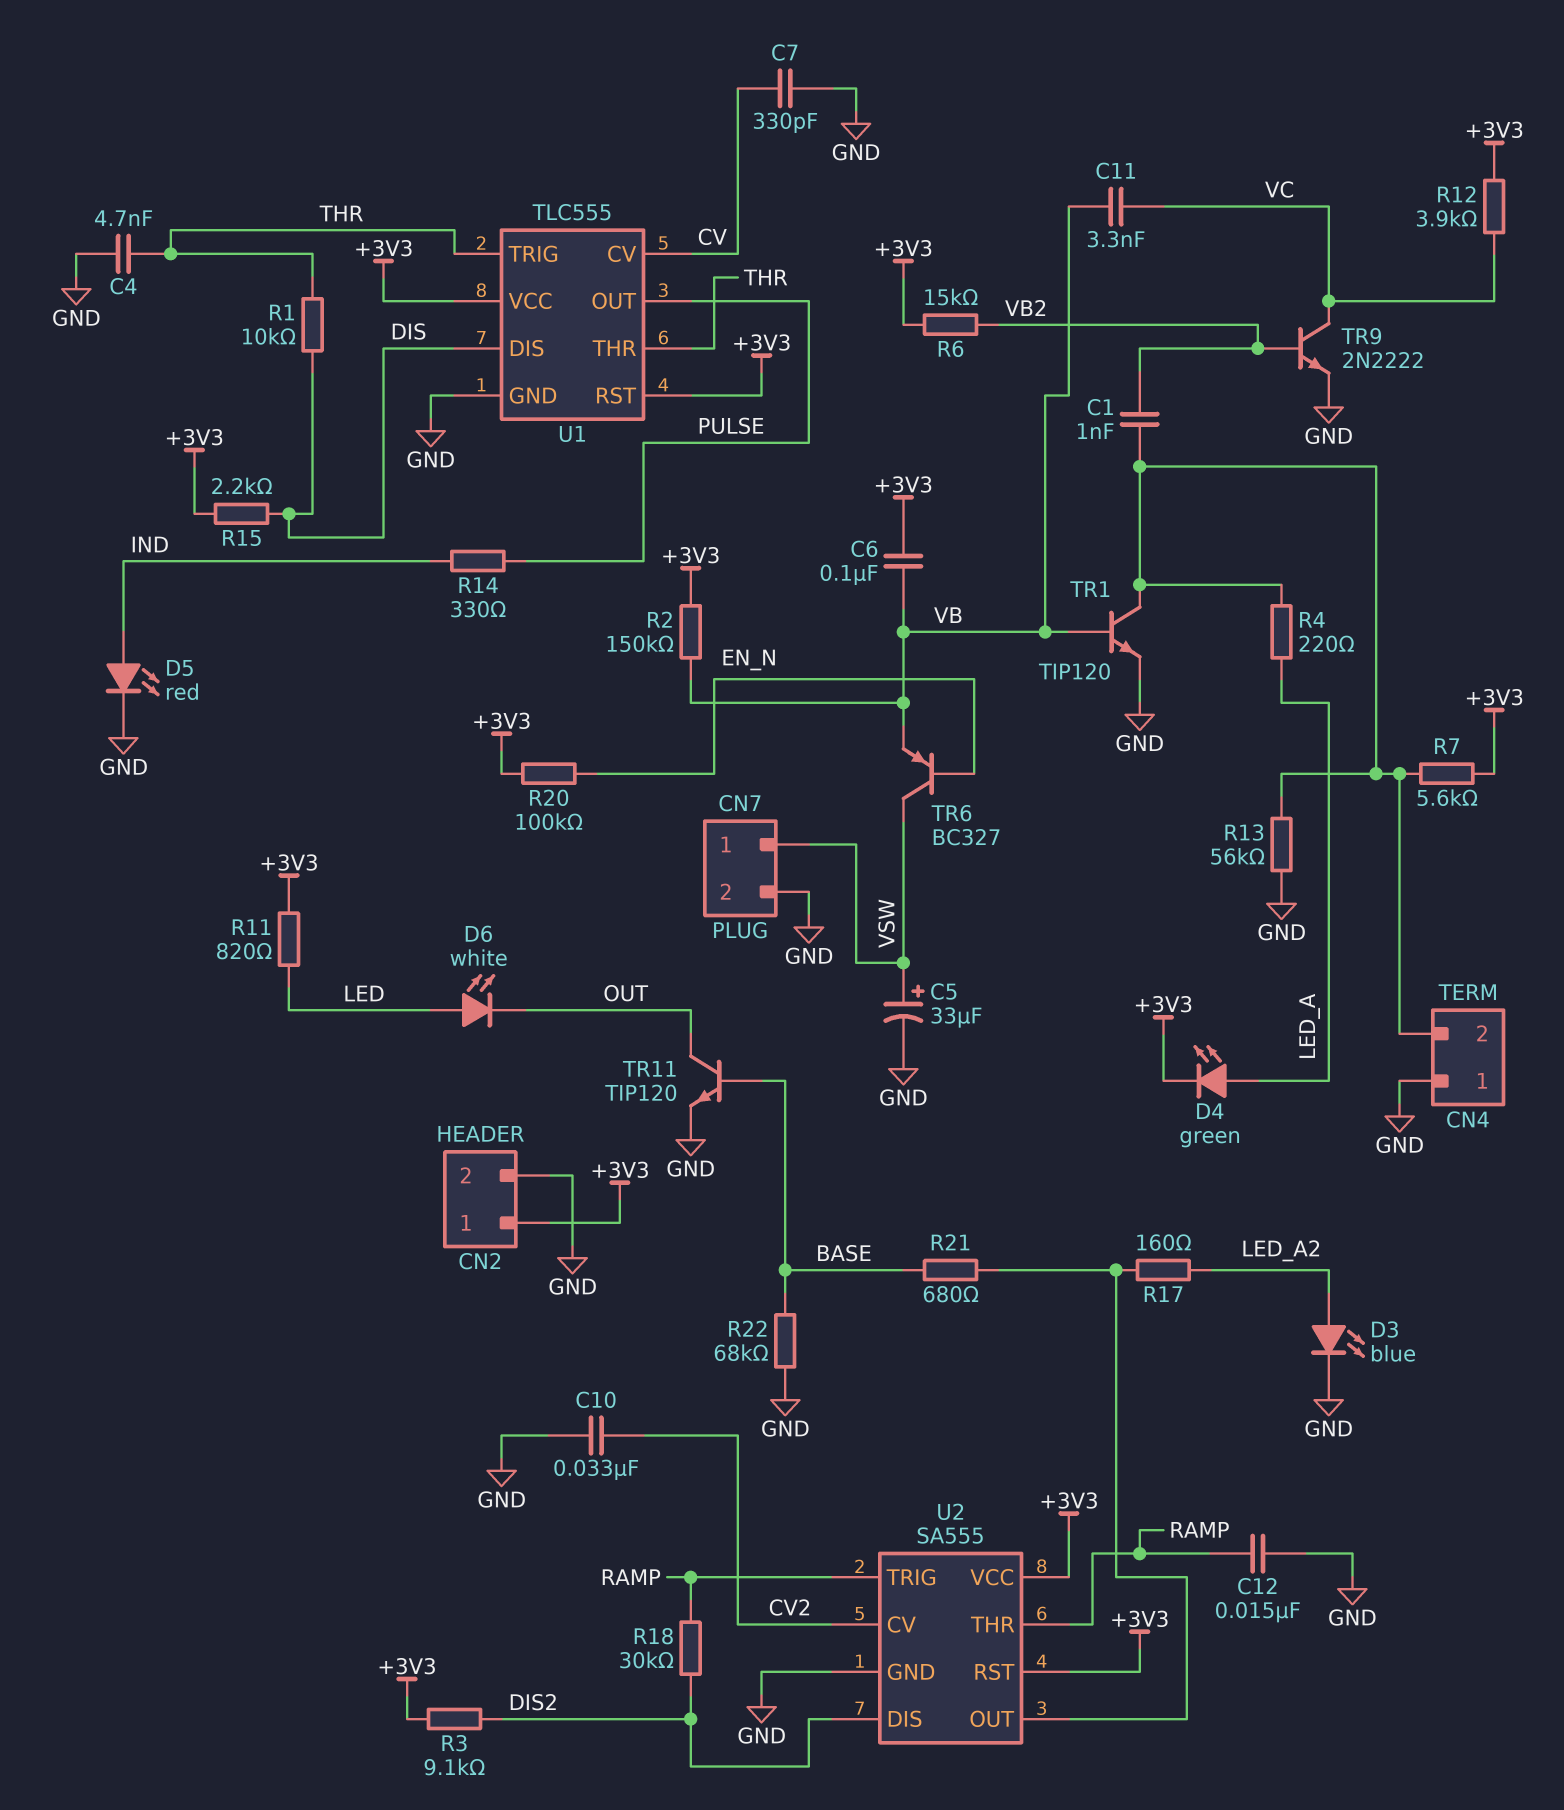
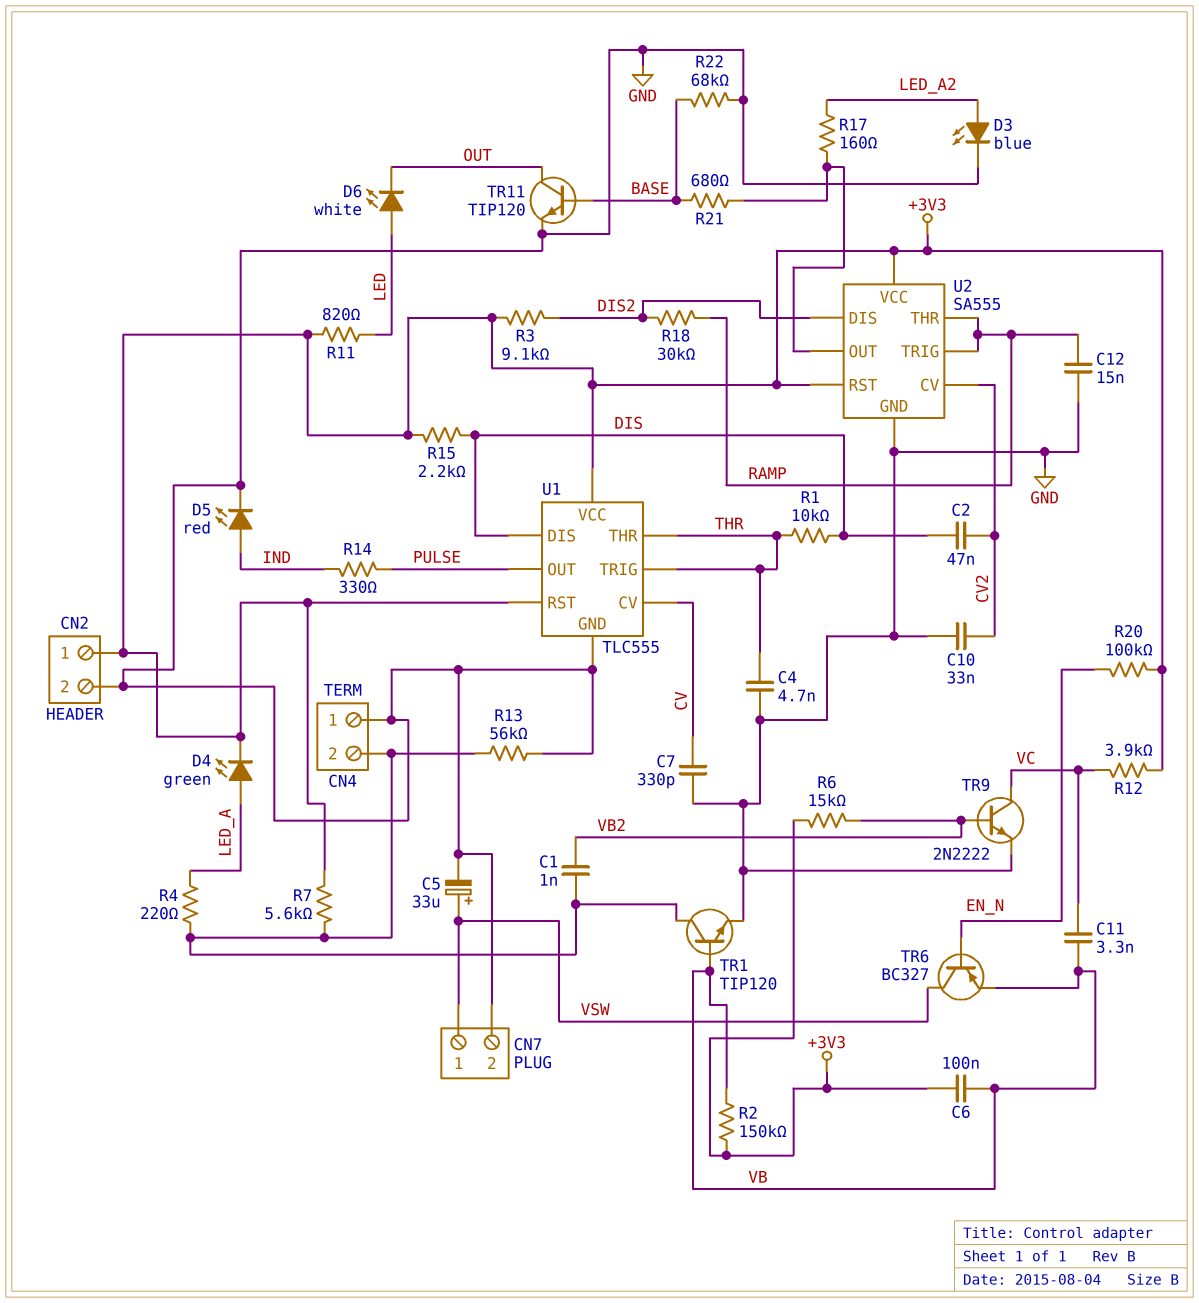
C2: none -> 47nF (CV2, DIS)

